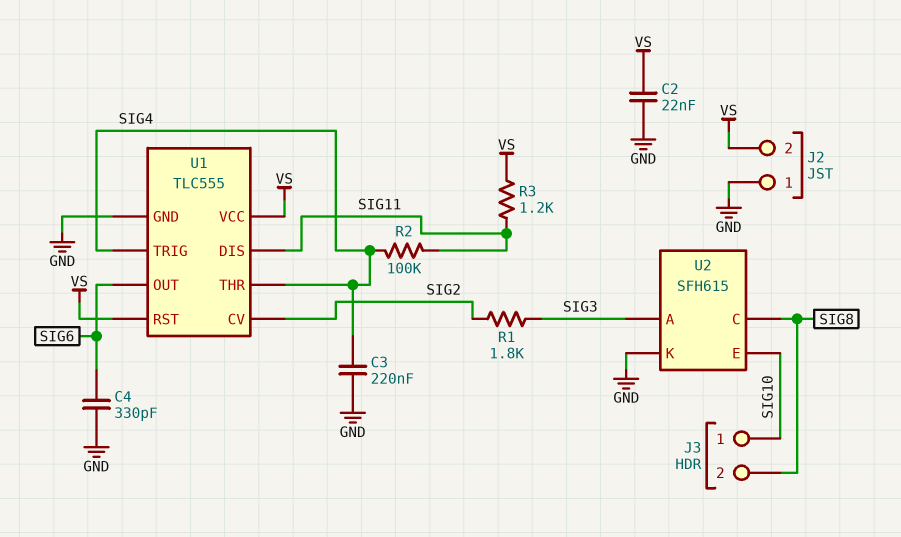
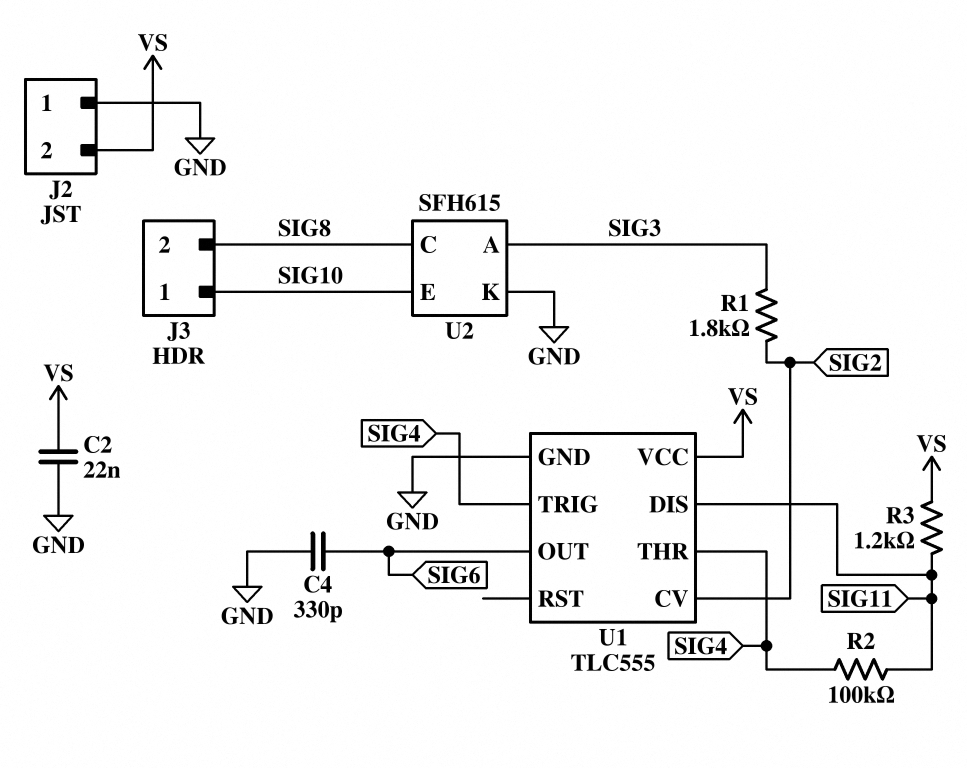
C3: 220nF (GND, SIG4) -> none
U1 pin RST: VS -> none

